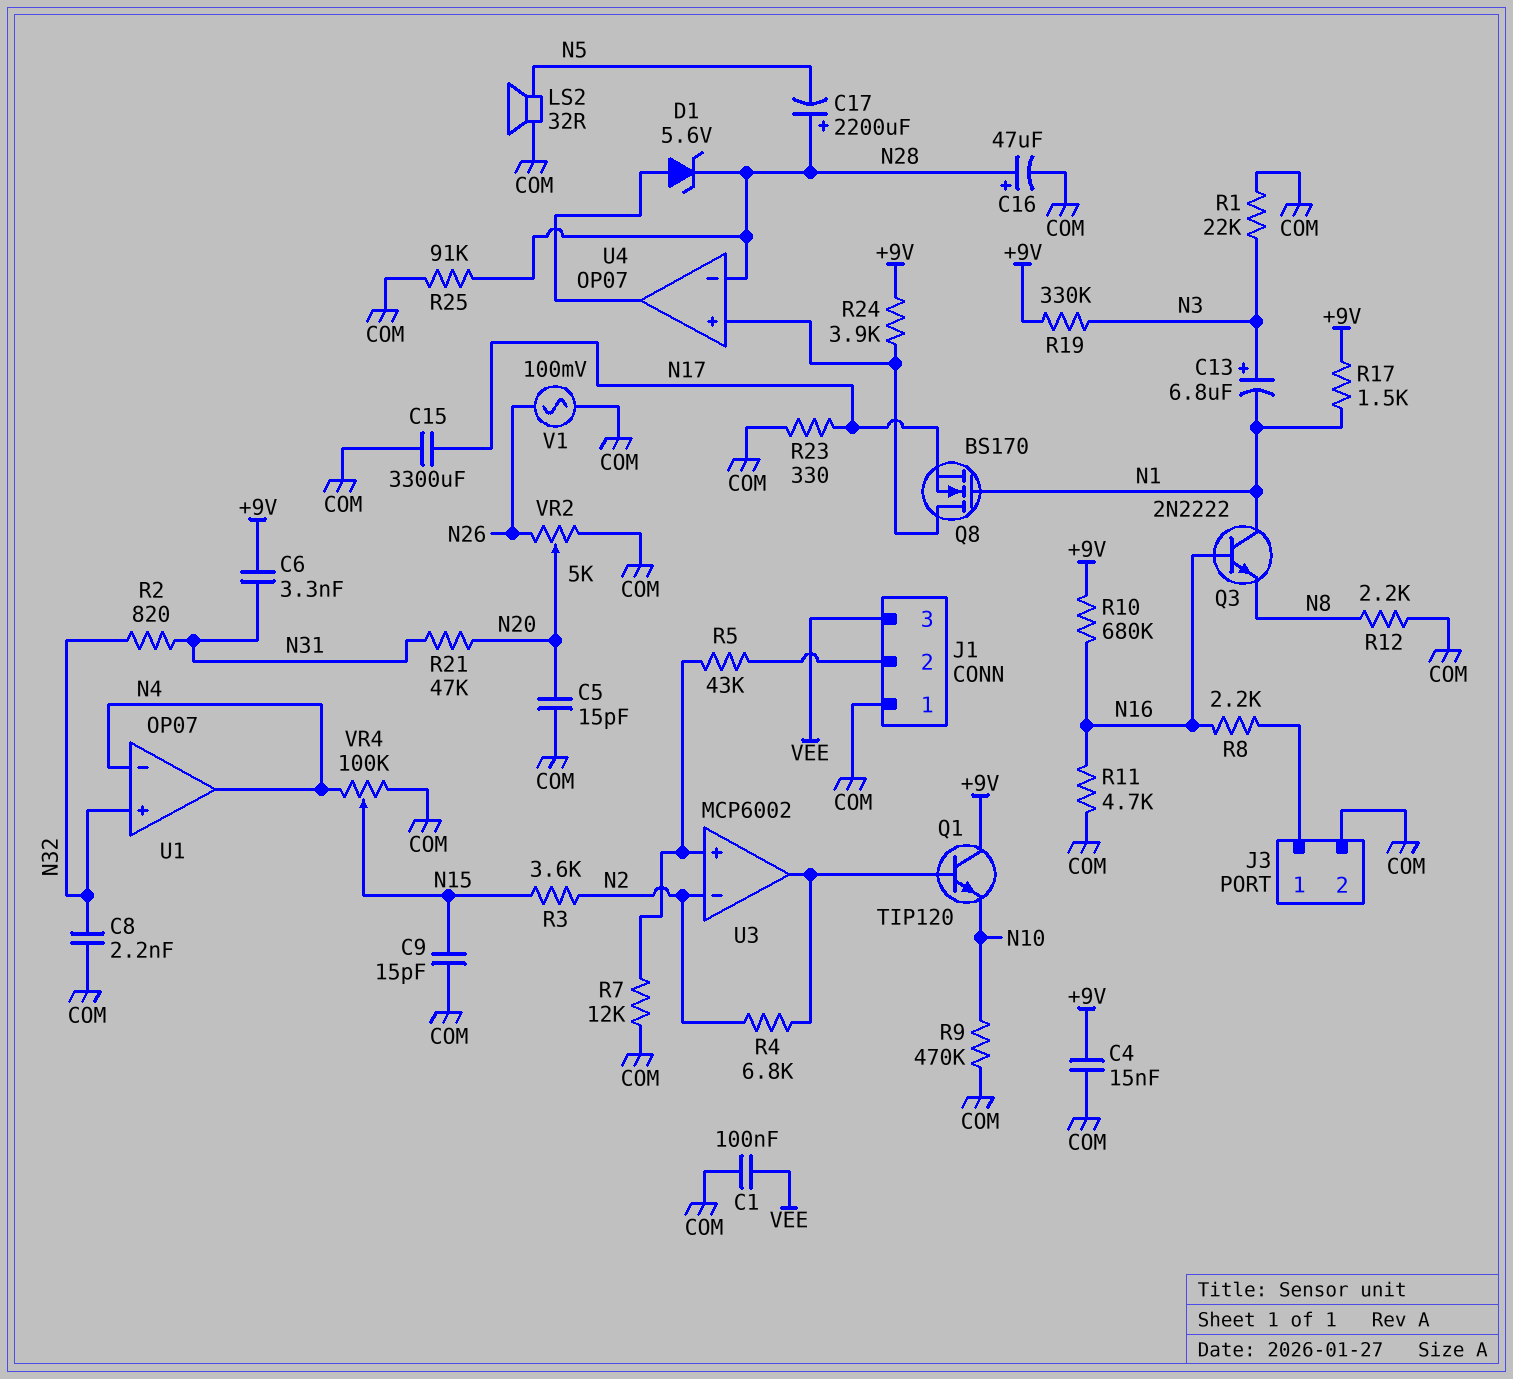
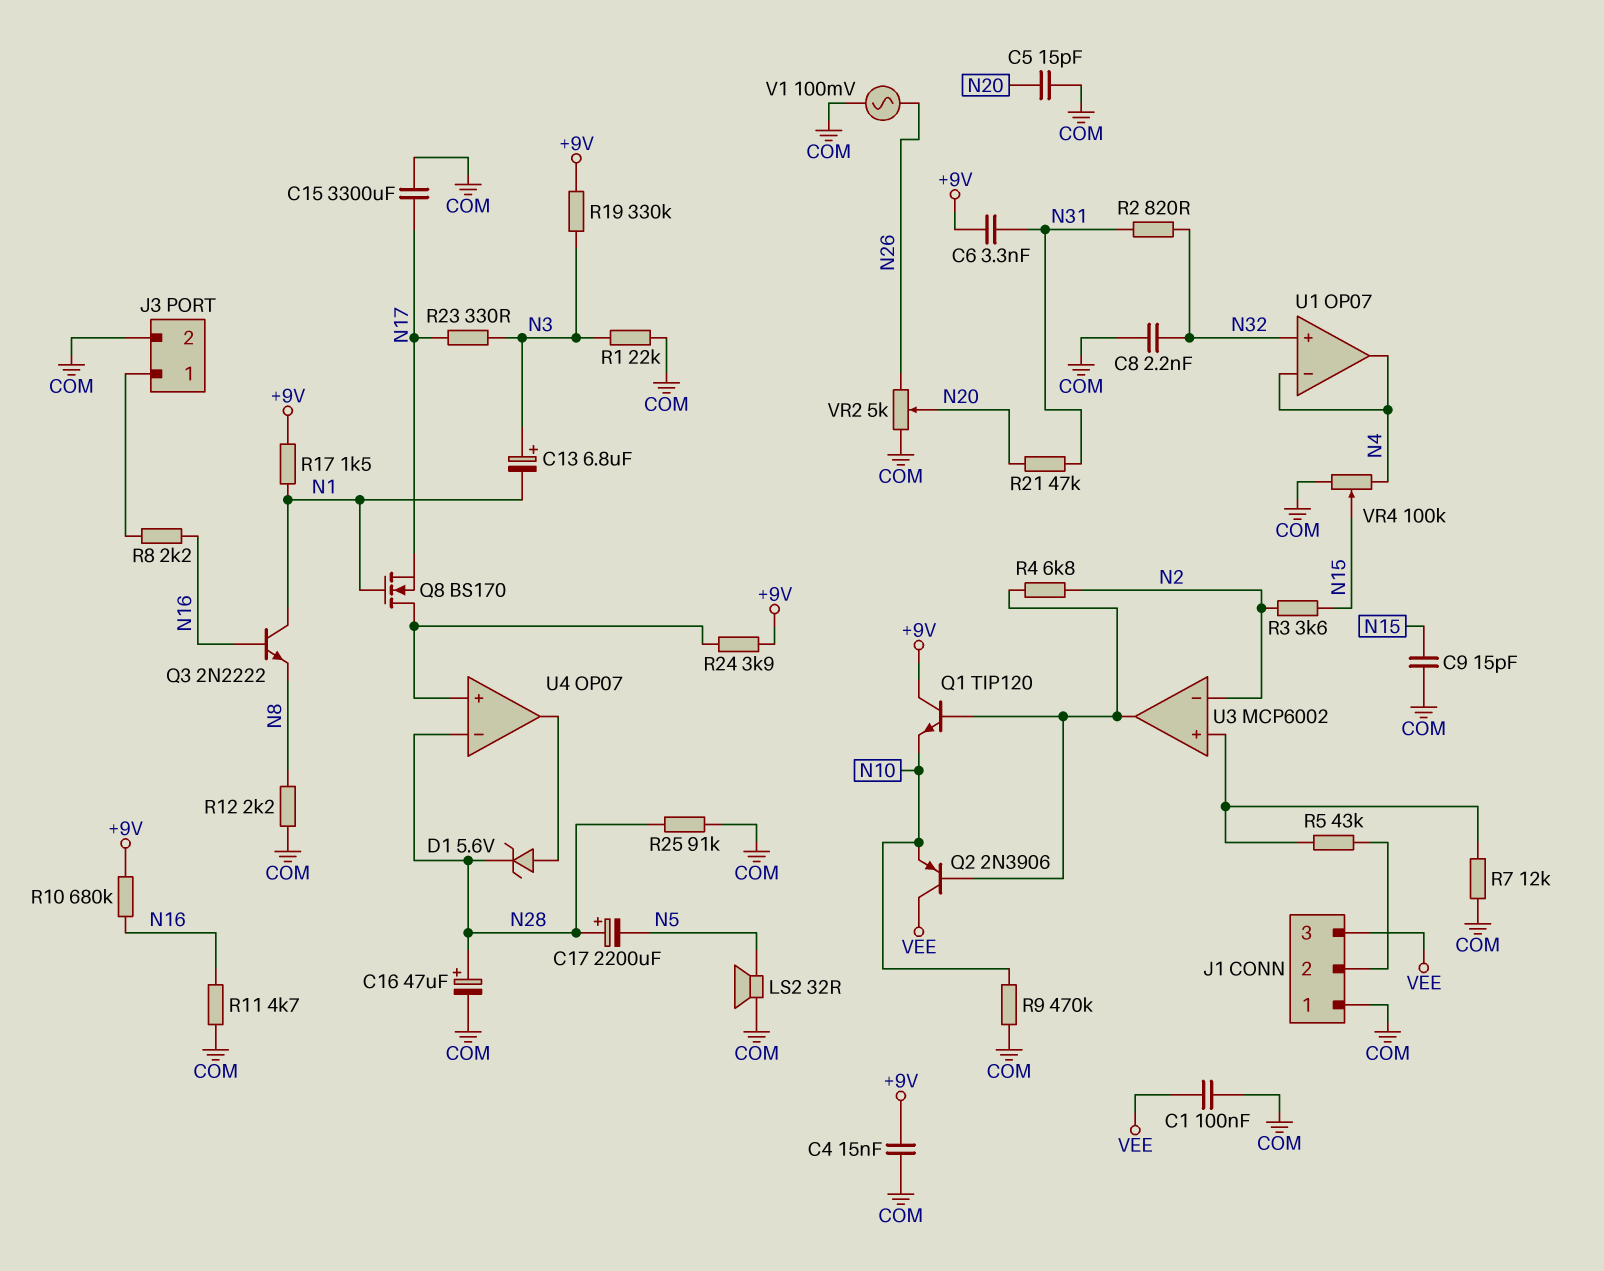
Q2: none -> PNP 2N3906 (B U3/out, C VEE, E N10)
R23: 330 (COM, N17) -> 330 (N3, N17)

